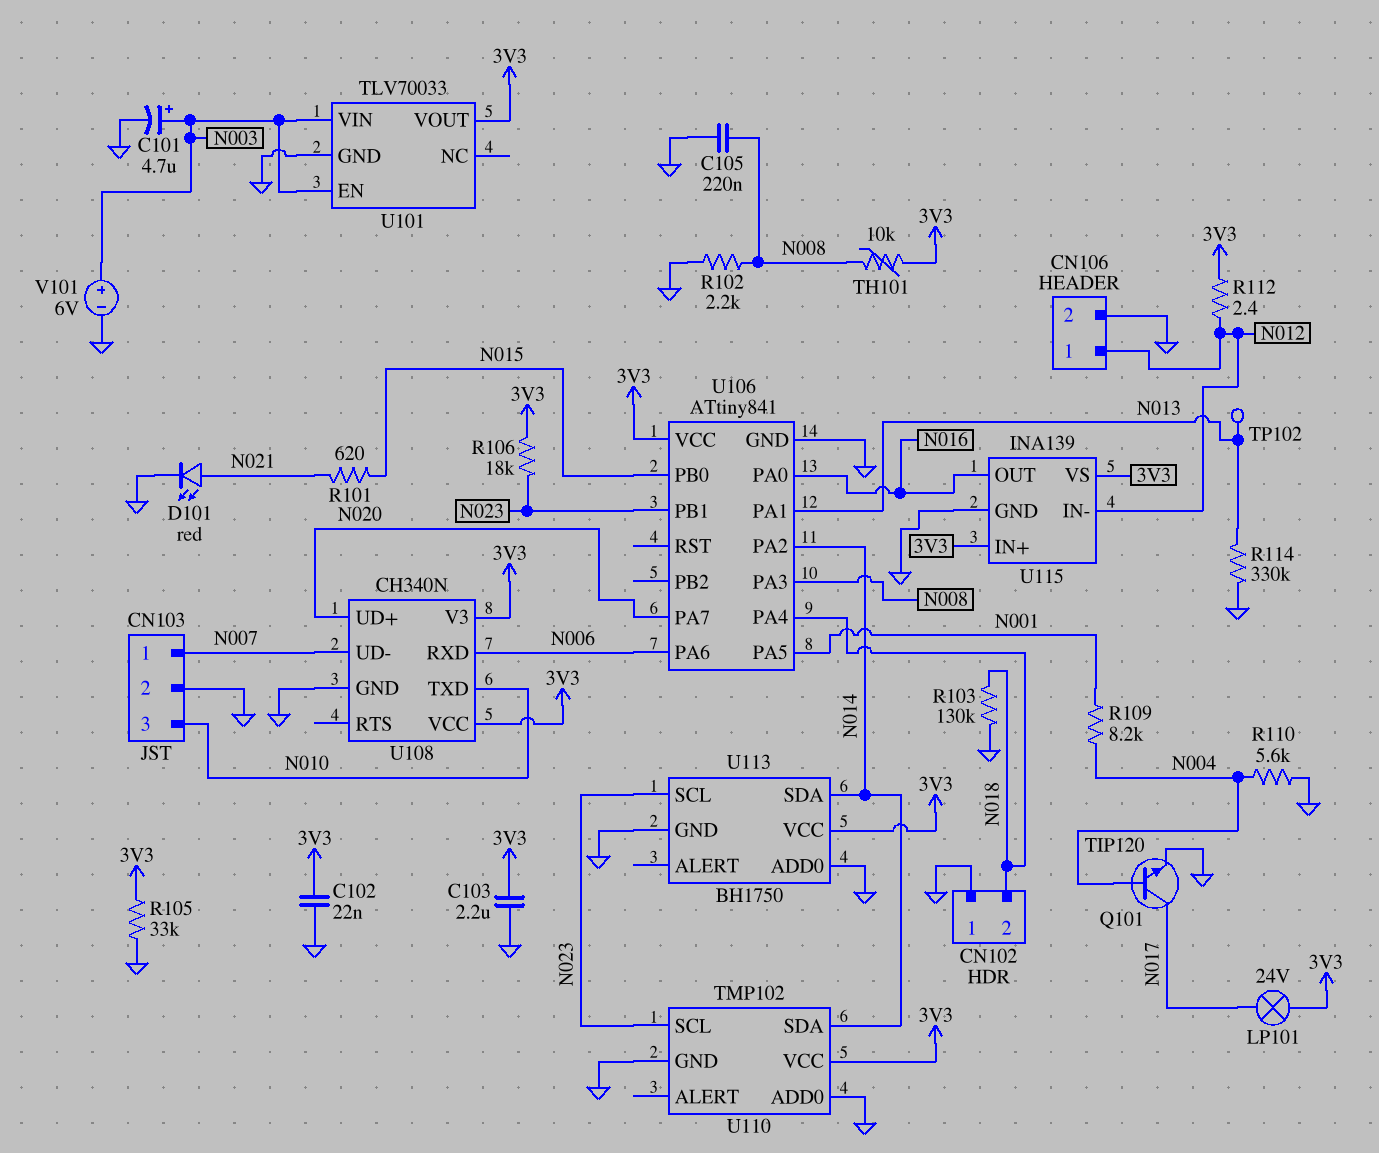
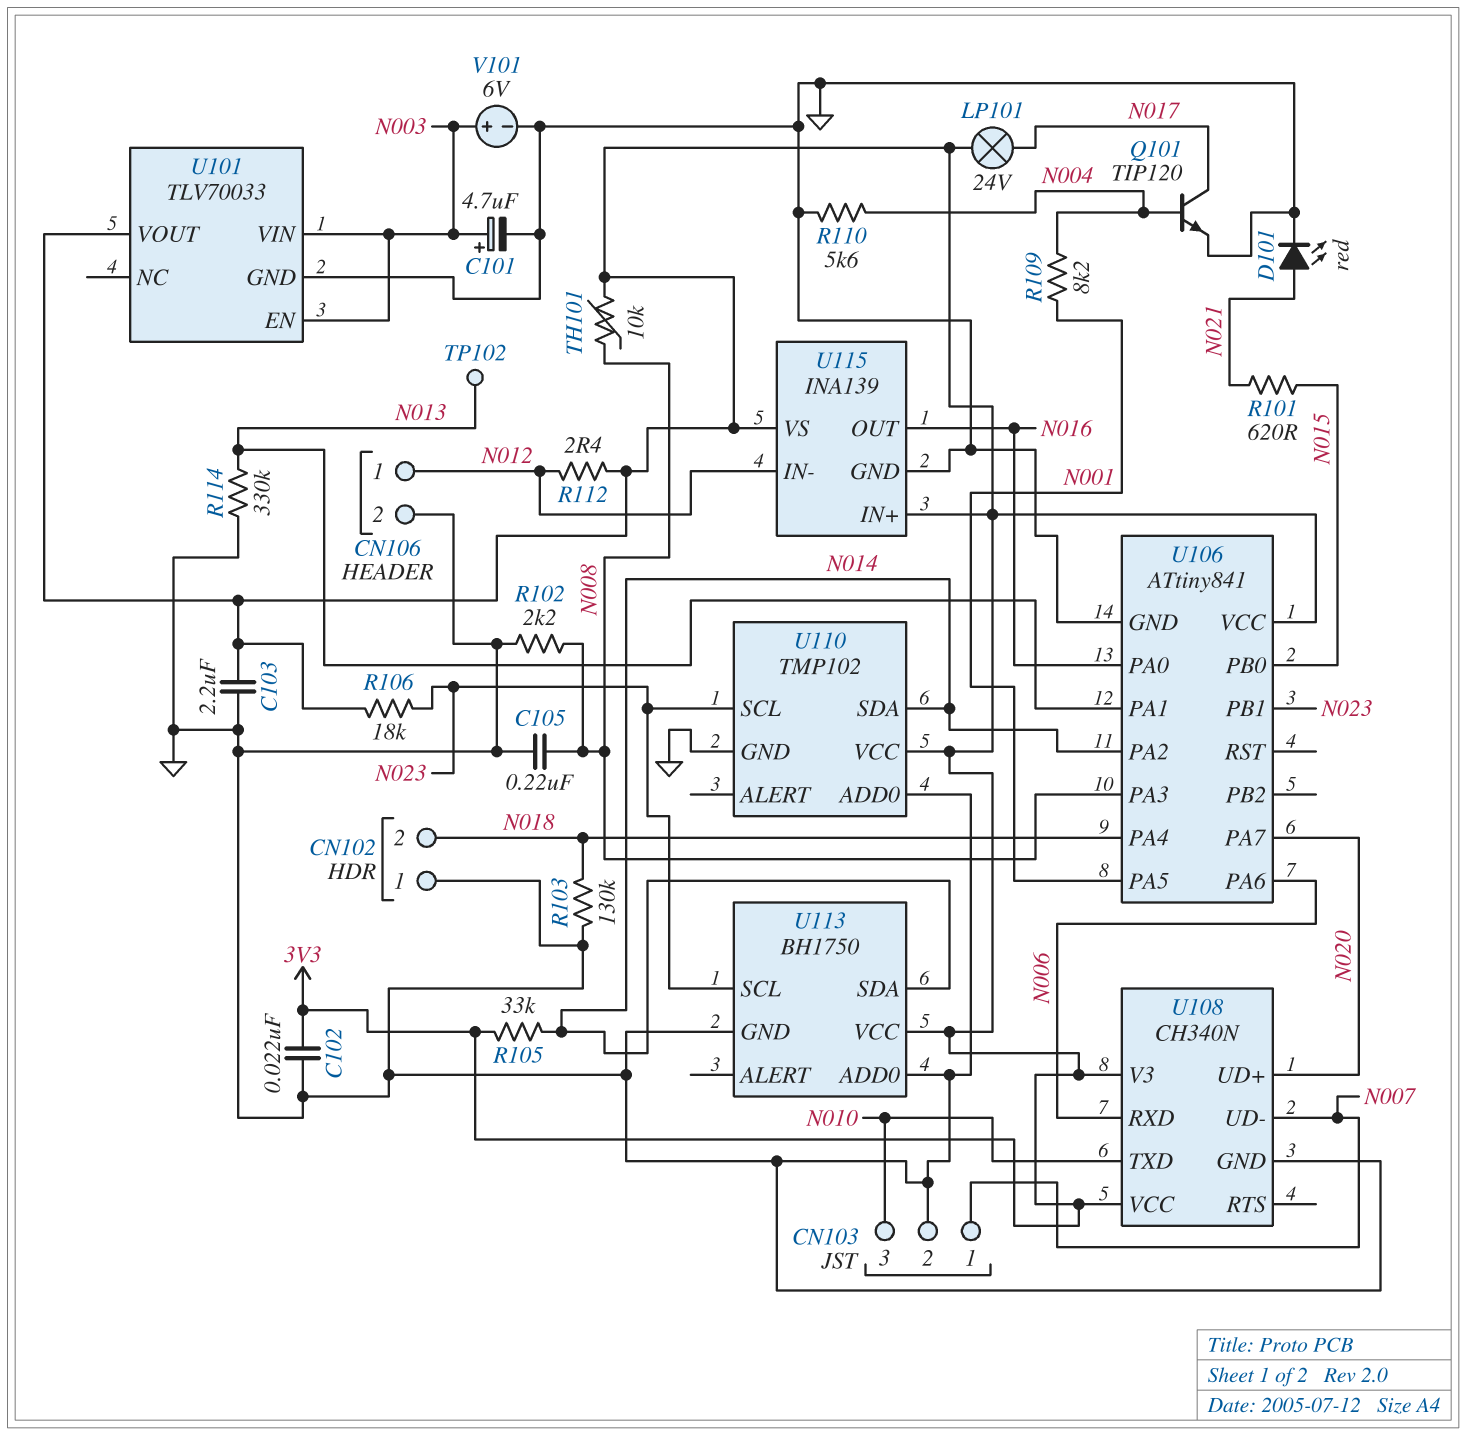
R105: 33k (3V3, GND) -> 33k (3V3, N014)

